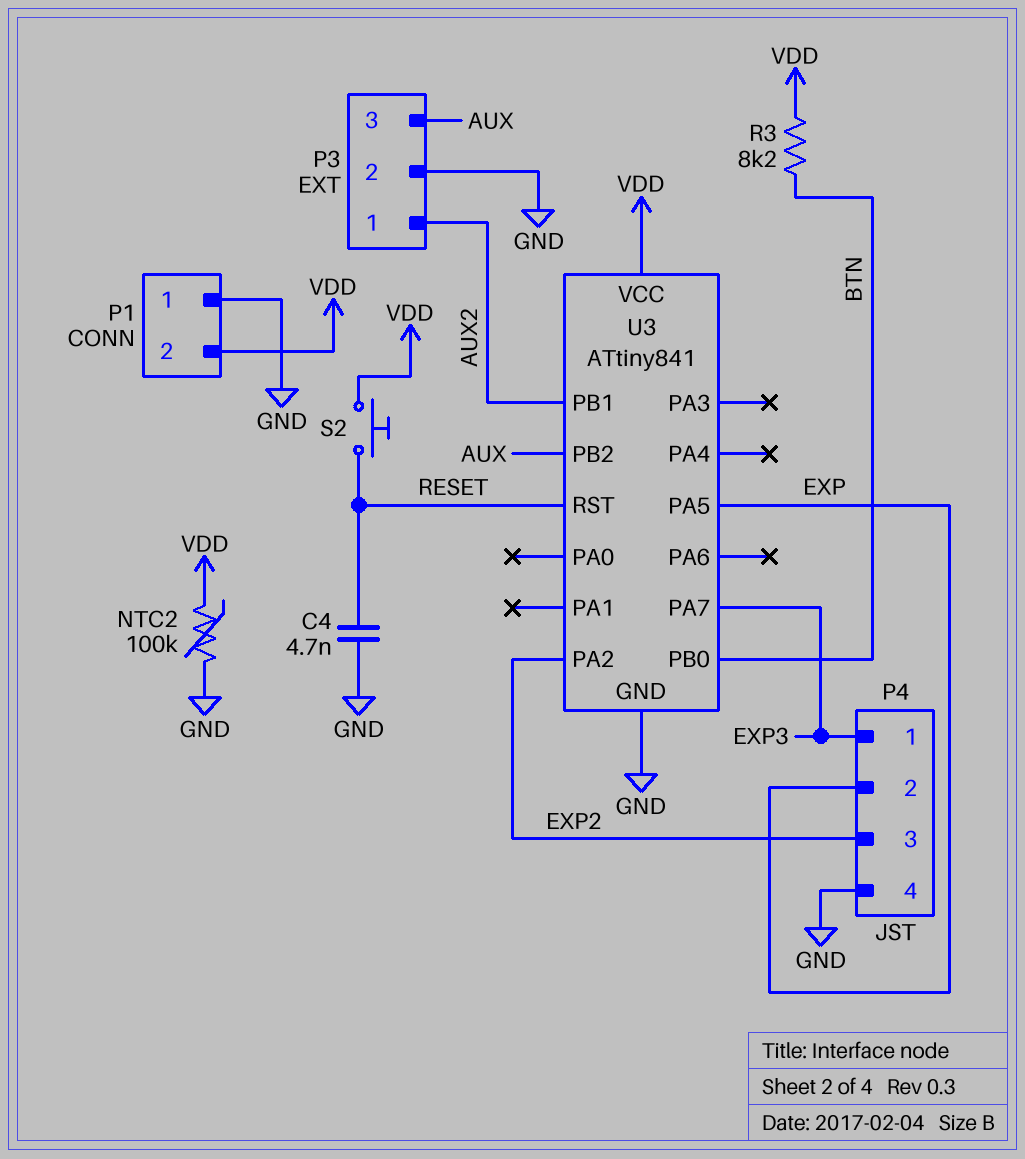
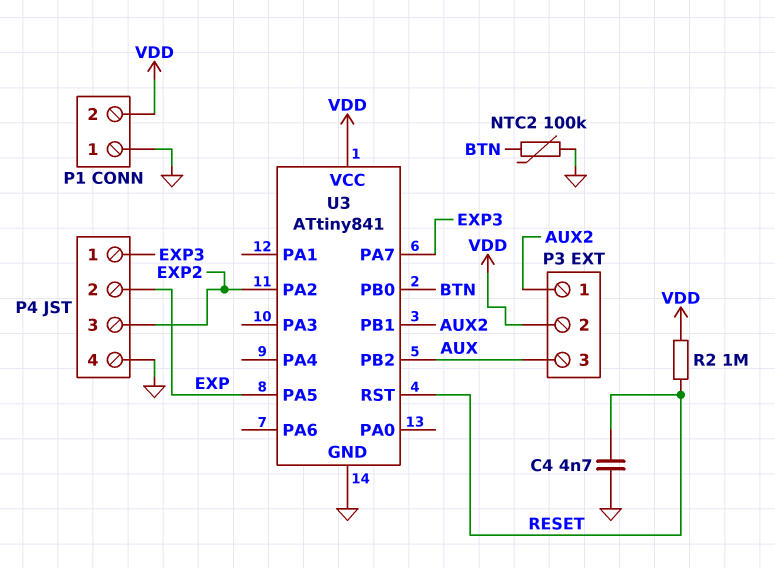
NTC2: 100k (GND, VDD) -> 100k (BTN, GND)
P3 pin 2: GND -> VDD
R2: none -> 1M (RESET, VDD)
R3: 8.2k (BTN, VDD) -> none
S2: button (RESET, VDD) -> none

